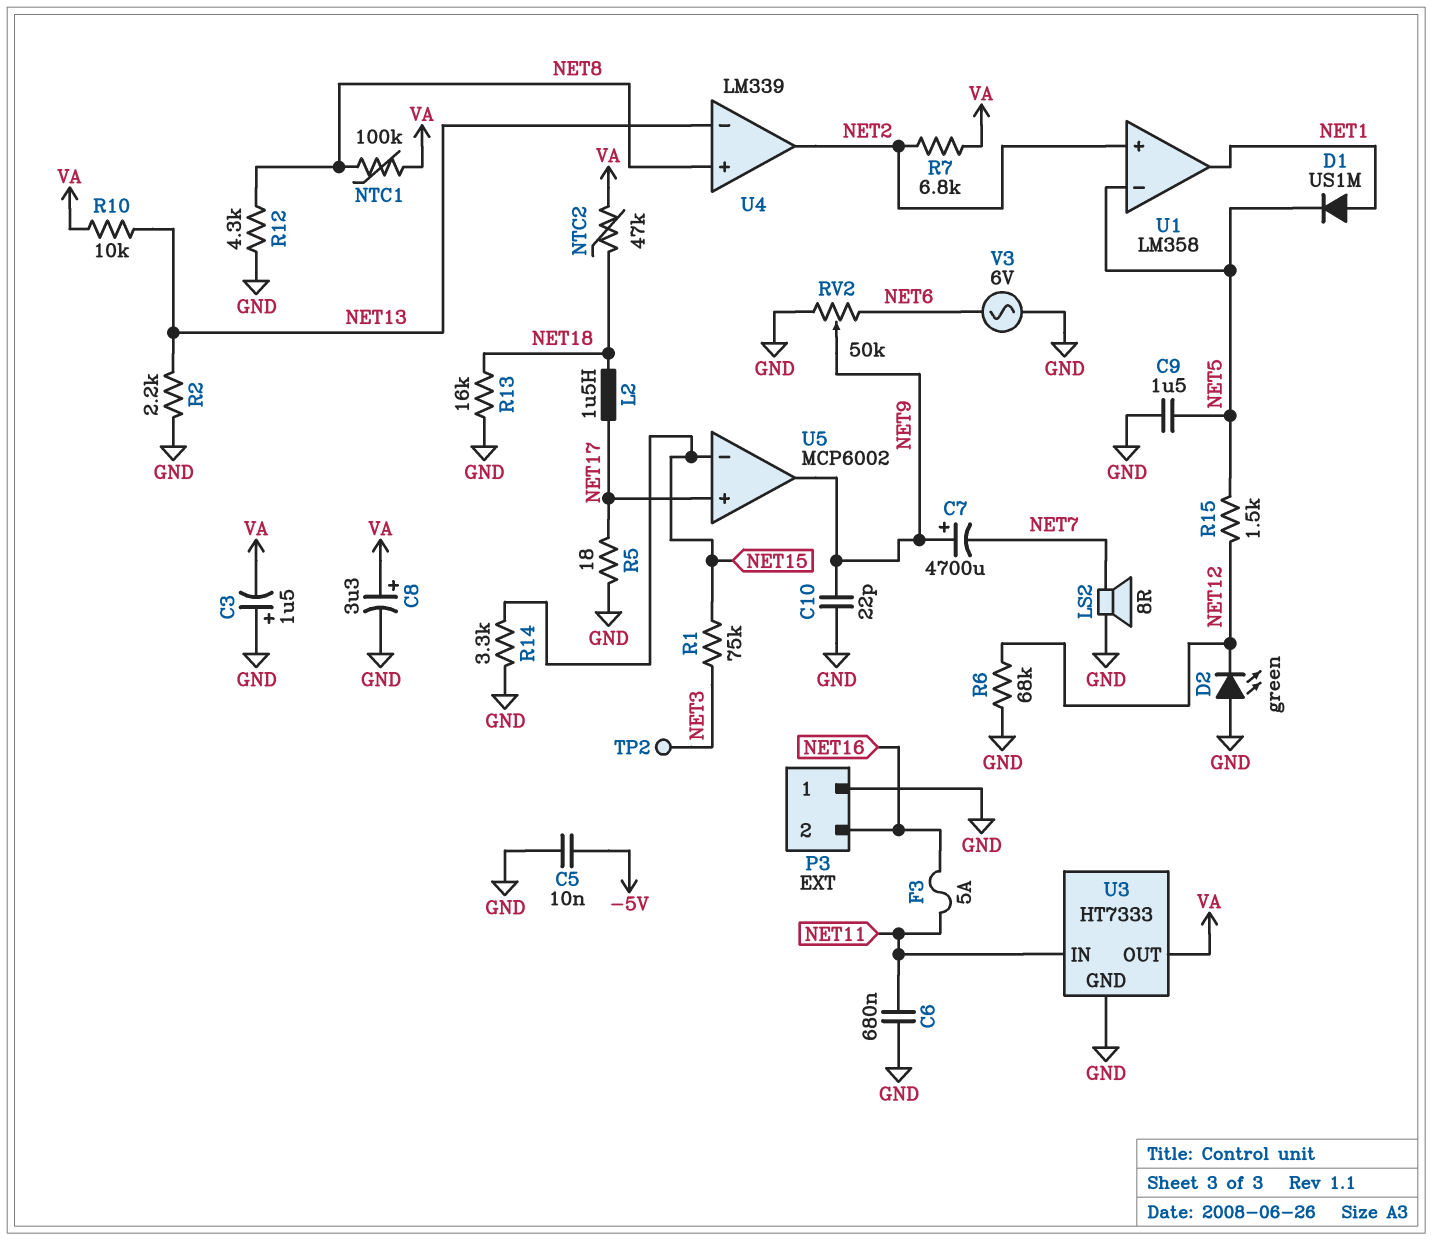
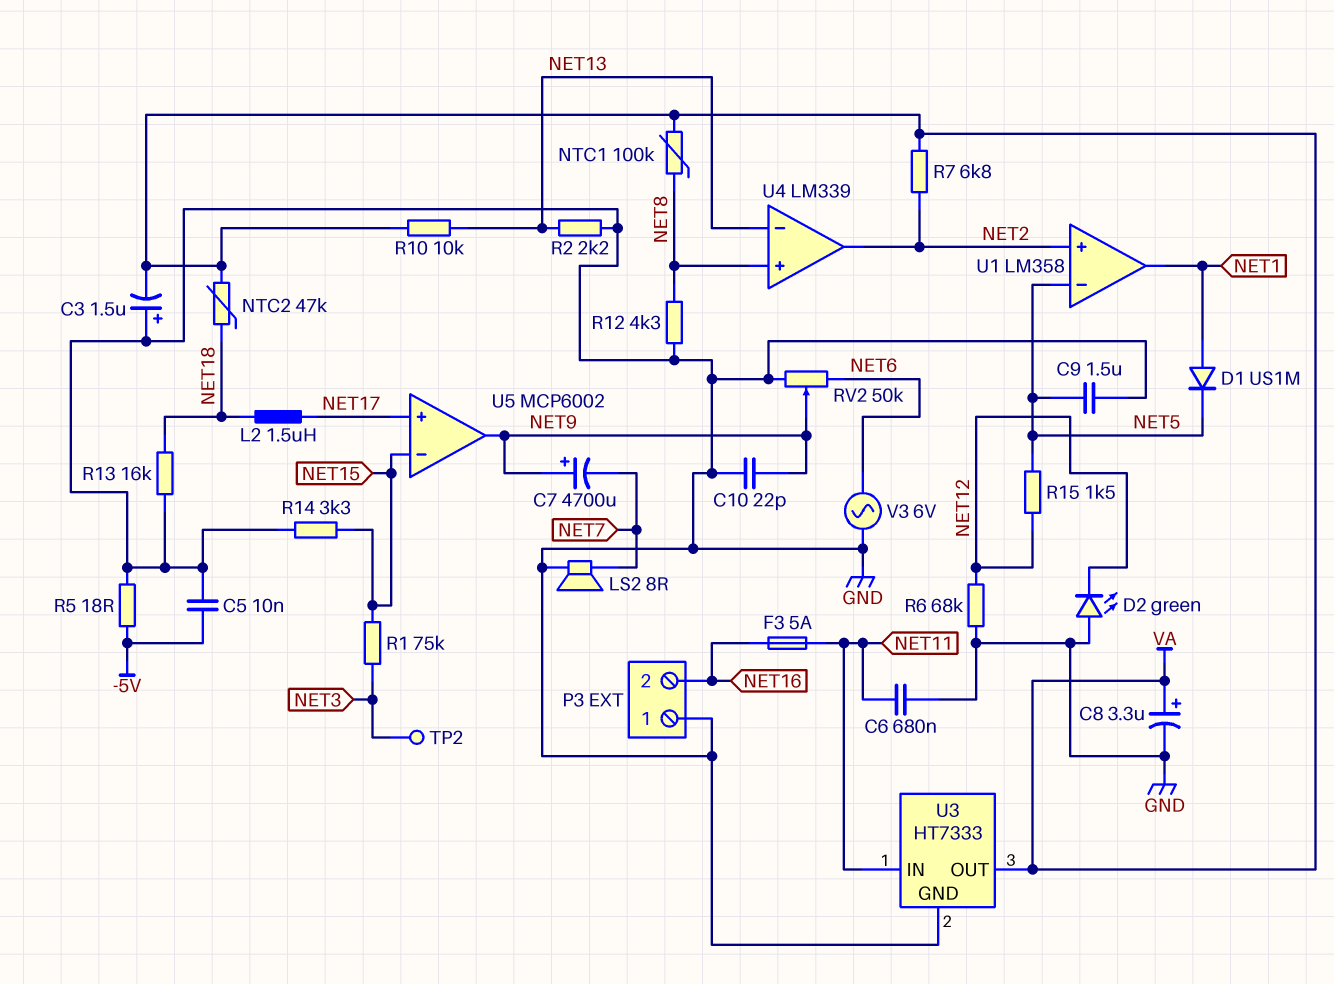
R5: 18 (GND, NET17) -> 18 (-5V, GND)

